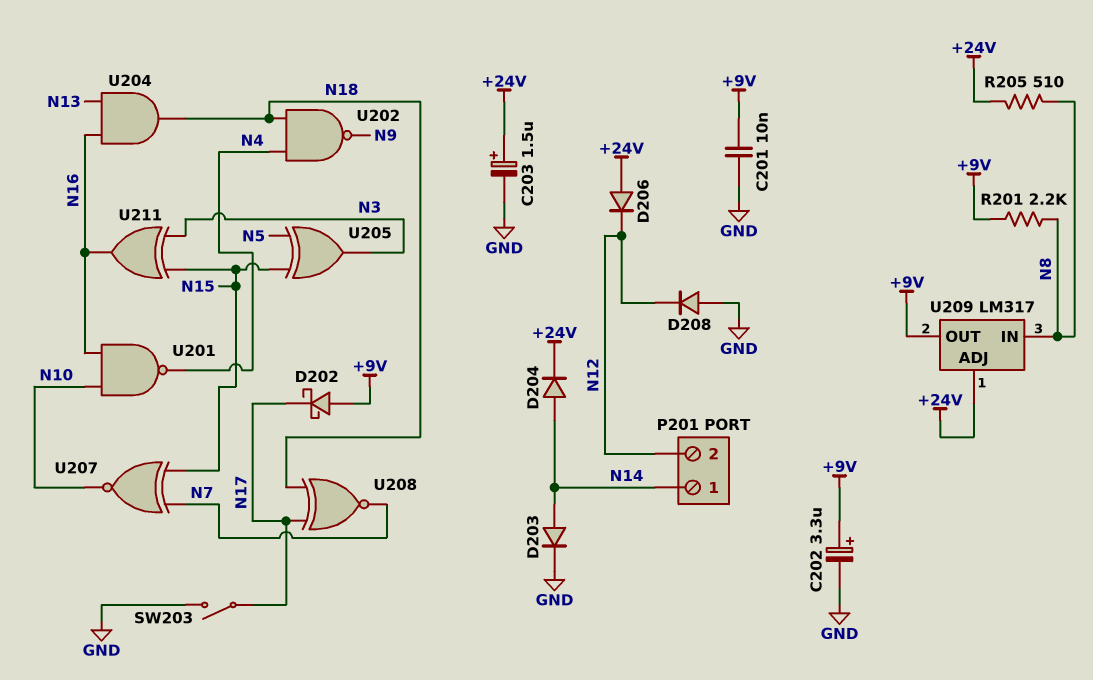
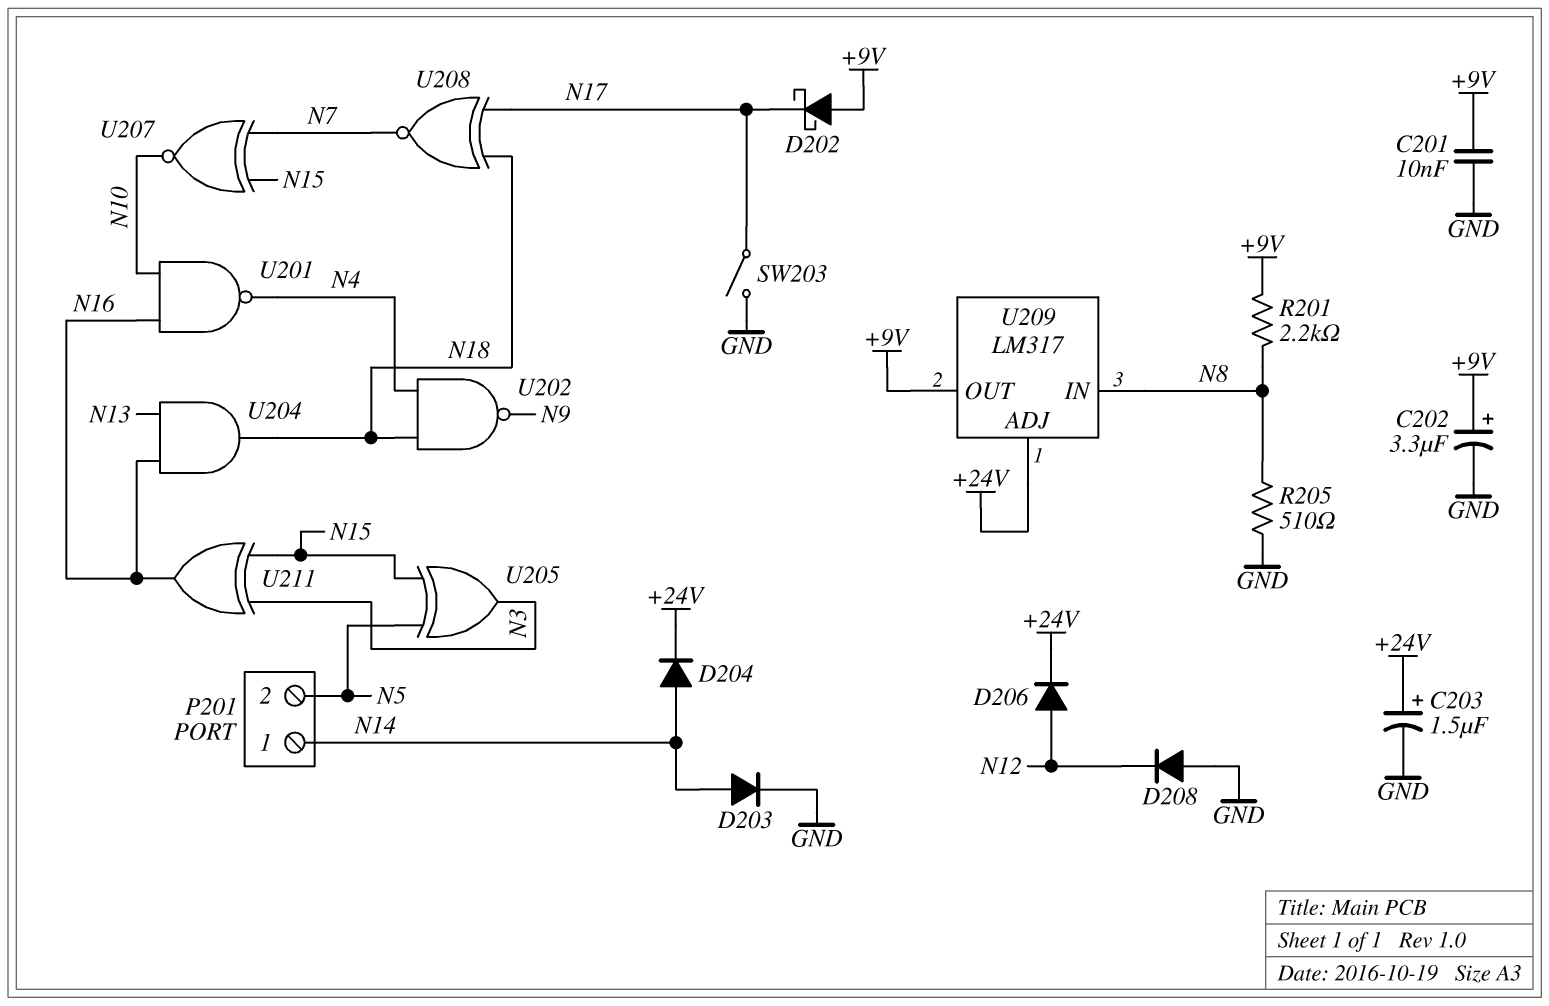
D206: diode (A +24V, K N12) -> diode (A N12, K +24V)
P201 pin 2: N12 -> N5
R205: 510 (+24V, N8) -> 510 (GND, N8)

